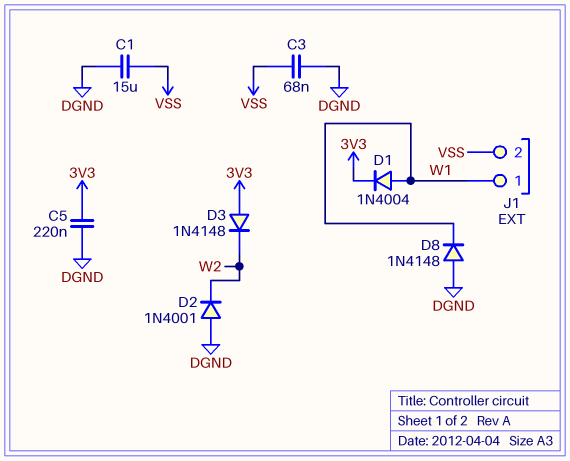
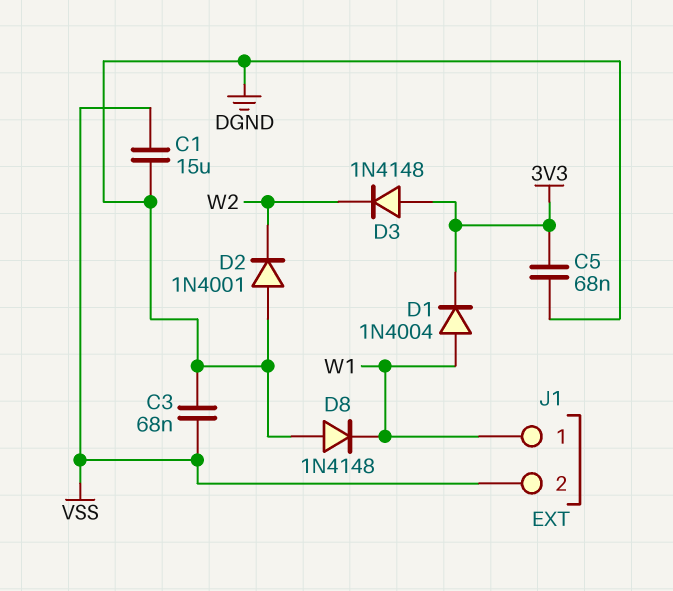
C5: 220nF (3V3, DGND) -> 68nF (3V3, DGND)

